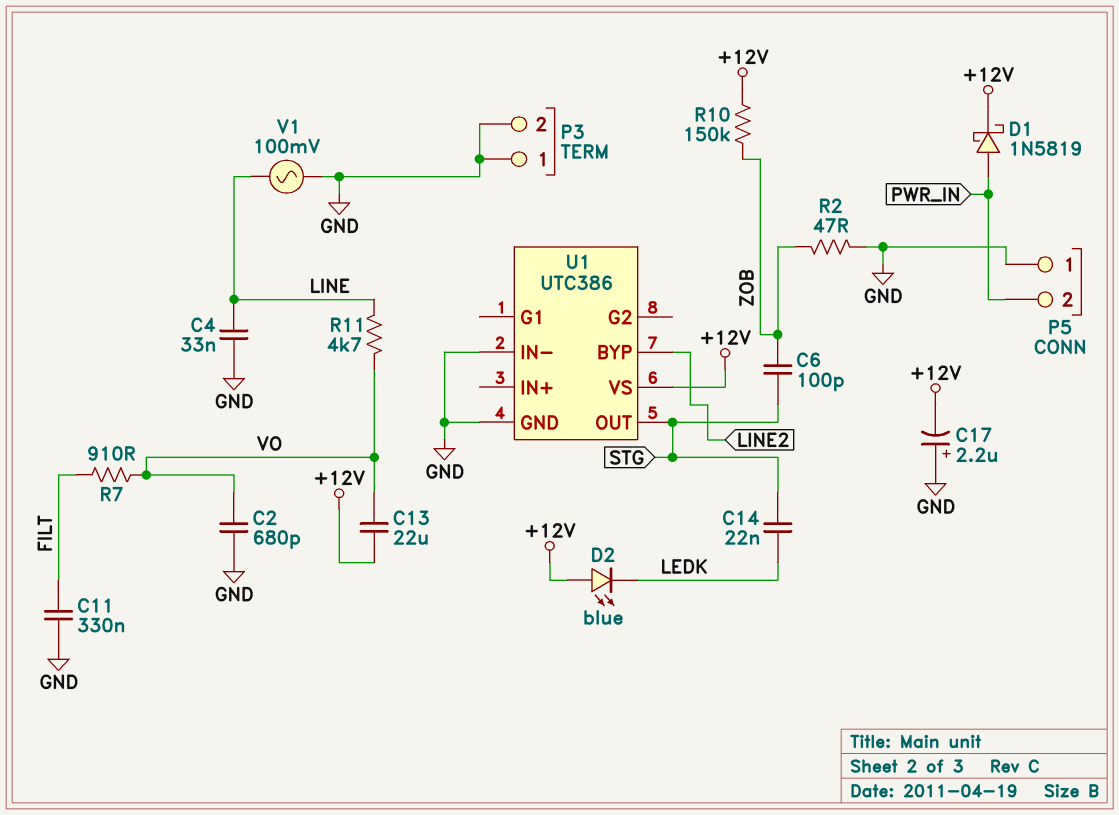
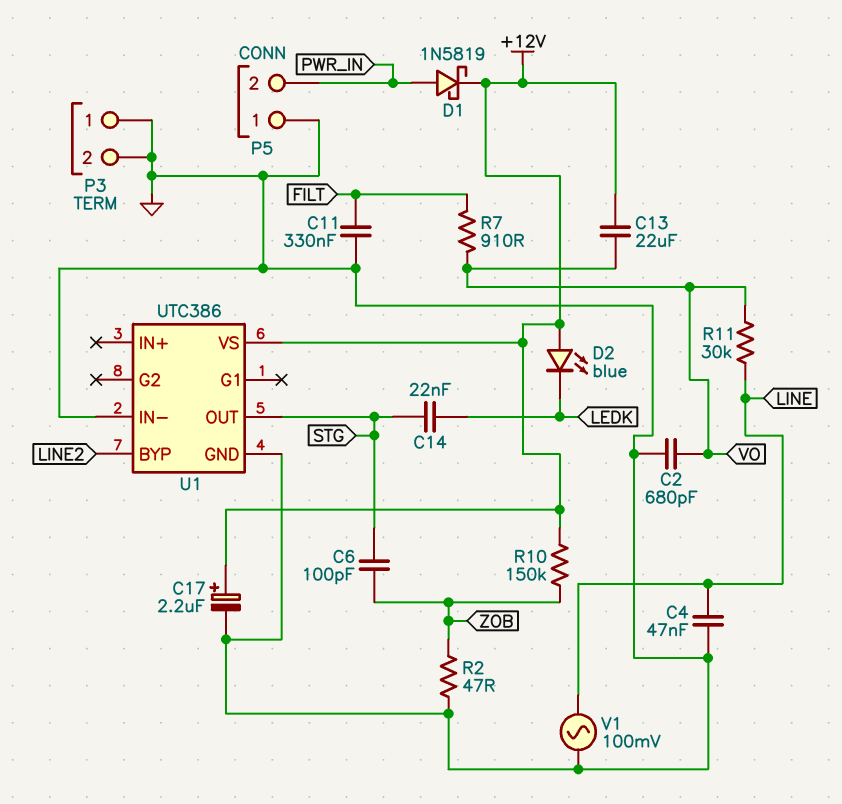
C4: 33nF (GND, LINE) -> 47nF (GND, LINE)
C17: 2.2uF (plus GND, minus +12V) -> 2.2uF (plus +12V, minus GND)
R11: 4.7k (LINE, VO) -> 30k (LINE, VO)

